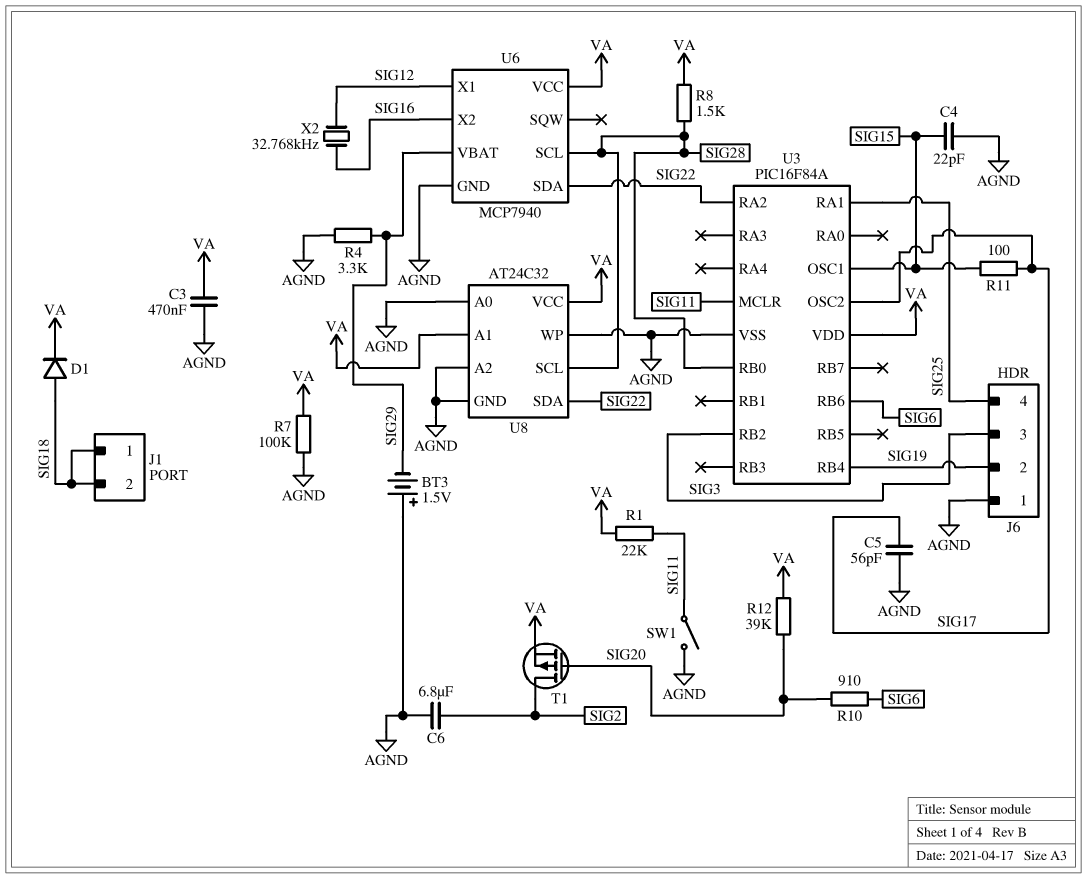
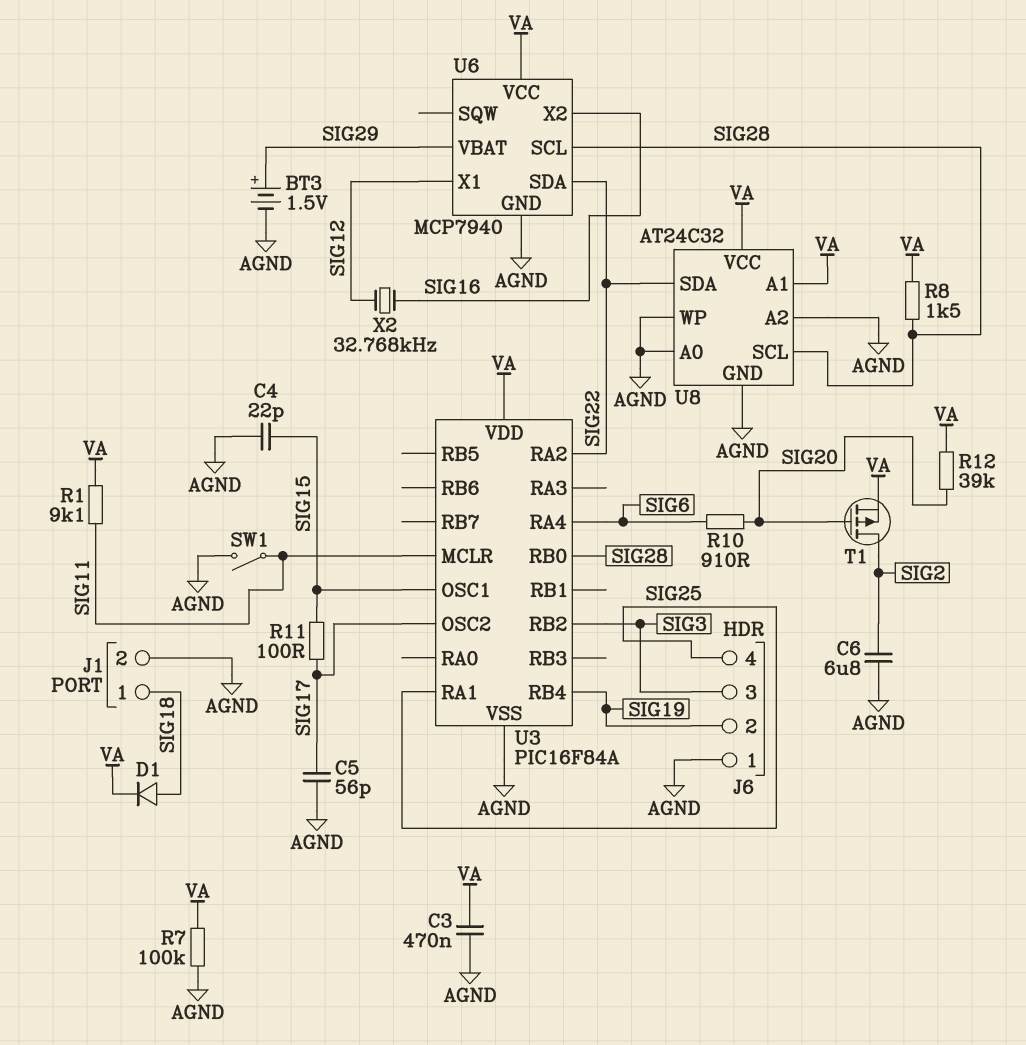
BT3: 1.5V (plus AGND, minus SIG29) -> 1.5V (plus SIG29, minus AGND)
J1 pin 2: SIG18 -> AGND
R1: 22k (SIG11, VA) -> 9.1k (SIG11, VA)
R4: 3.3k (AGND, SIG29) -> none
U3 pin RA4: none -> SIG6
U3 pin RB6: SIG6 -> none

